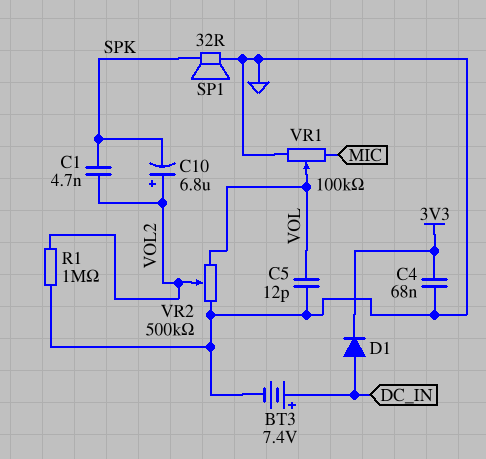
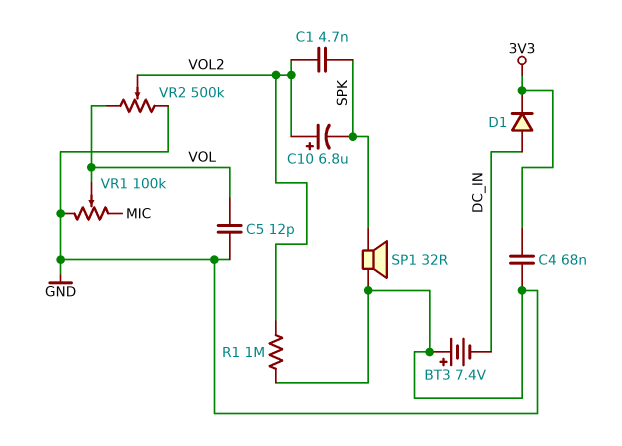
BT3: 7.4V (plus DC_IN, minus GND) -> 7.4V (plus GND, minus DC_IN)

